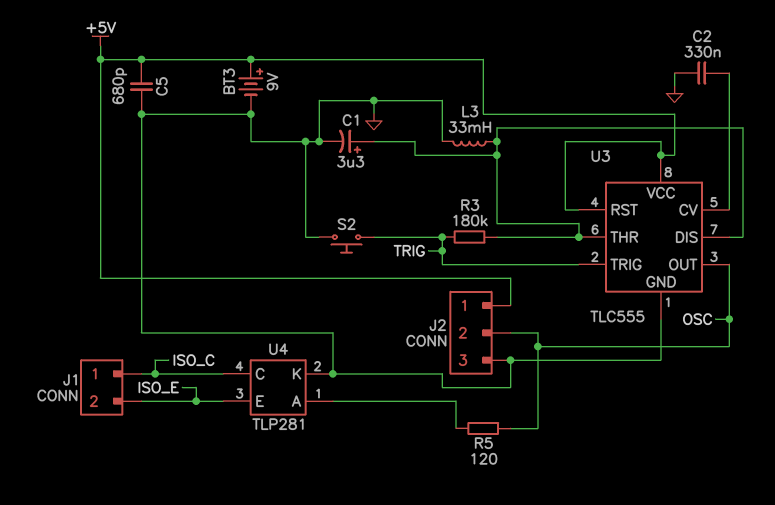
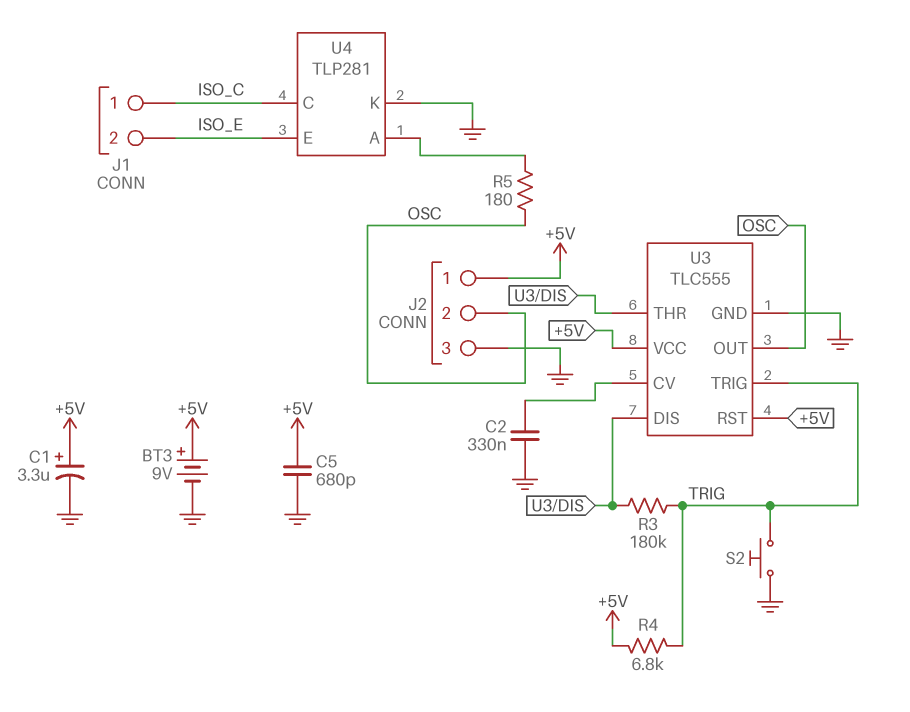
C1: 3.3uF (plus U3/DIS, minus GND) -> 3.3uF (plus +5V, minus GND)
L3: 33mH (GND, U3/DIS) -> none
R4: none -> 6.8k (+5V, TRIG)
R5: 120 (OSC, U4/A) -> 180 (OSC, U4/A)

